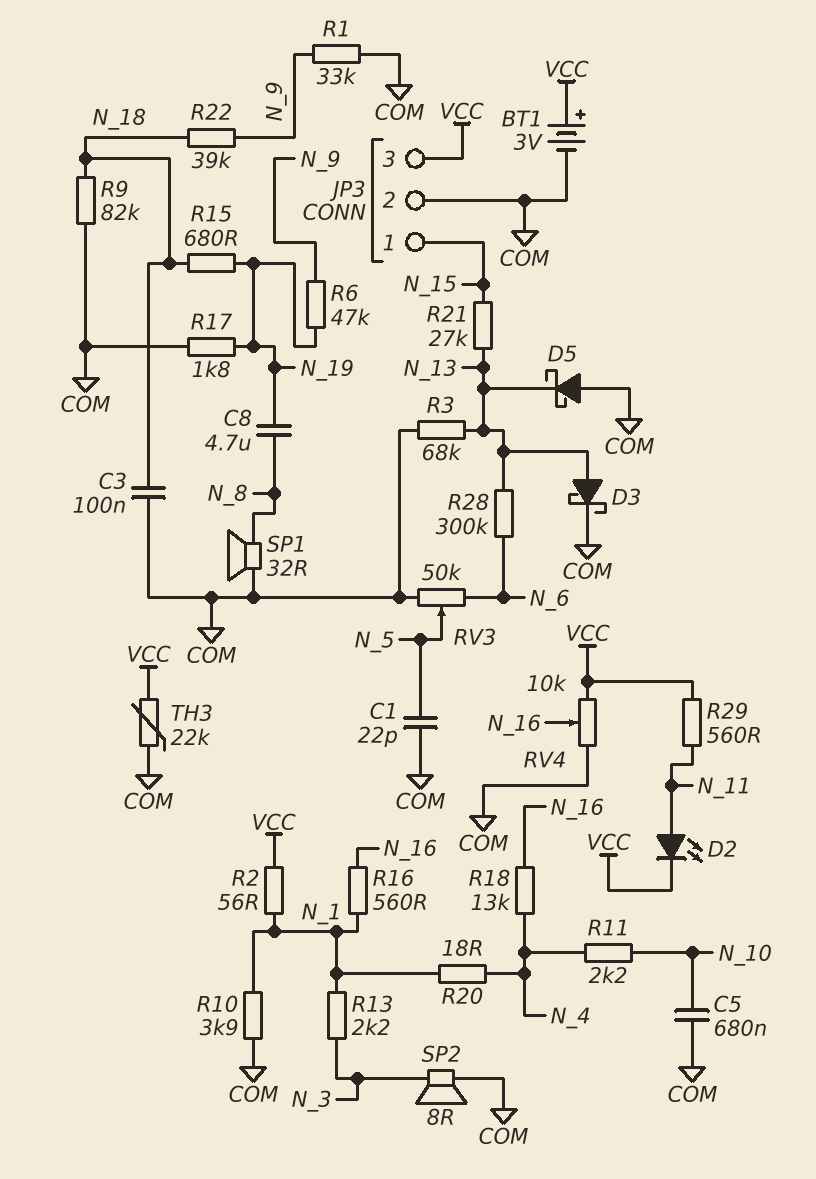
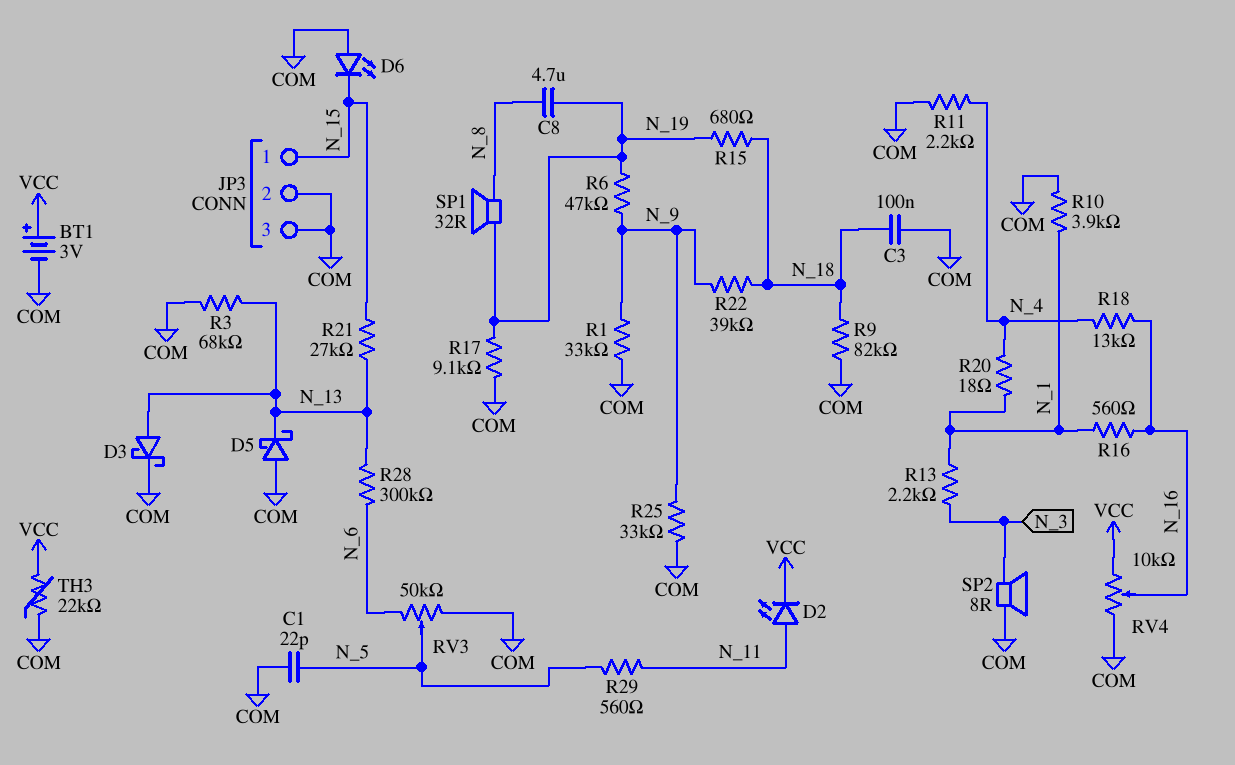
C5: 680nF (COM, N_10) -> none
D6: none -> LED (A COM, K N_15)
JP3 pin 3: VCC -> COM
R2: 56 (N_1, VCC) -> none
R11: 2.2k (N_4, N_10) -> 2.2k (COM, N_4)
R17: 1.8k (COM, N_19) -> 9.1k (COM, N_19)
R25: none -> 33k (COM, N_9)
R29: 560 (N_11, VCC) -> 560 (N_5, N_11)
SP1: speaker 32R (COM, N_8) -> speaker 32R (N_8, N_19)

